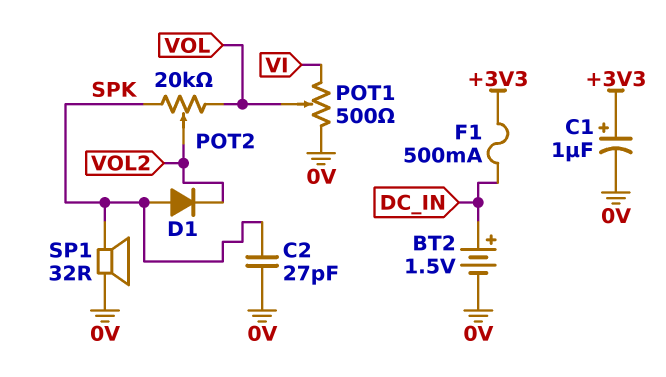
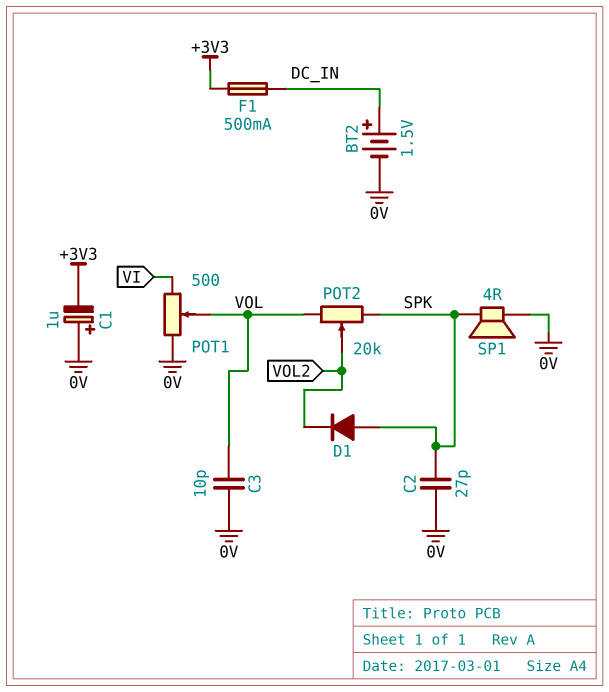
C1: 1uF (plus +3V3, minus 0V) -> 1uF (plus 0V, minus +3V3)
C3: none -> 10pF (0V, VOL)
SP1: speaker 32R (0V, SPK) -> speaker 4R (0V, SPK)

